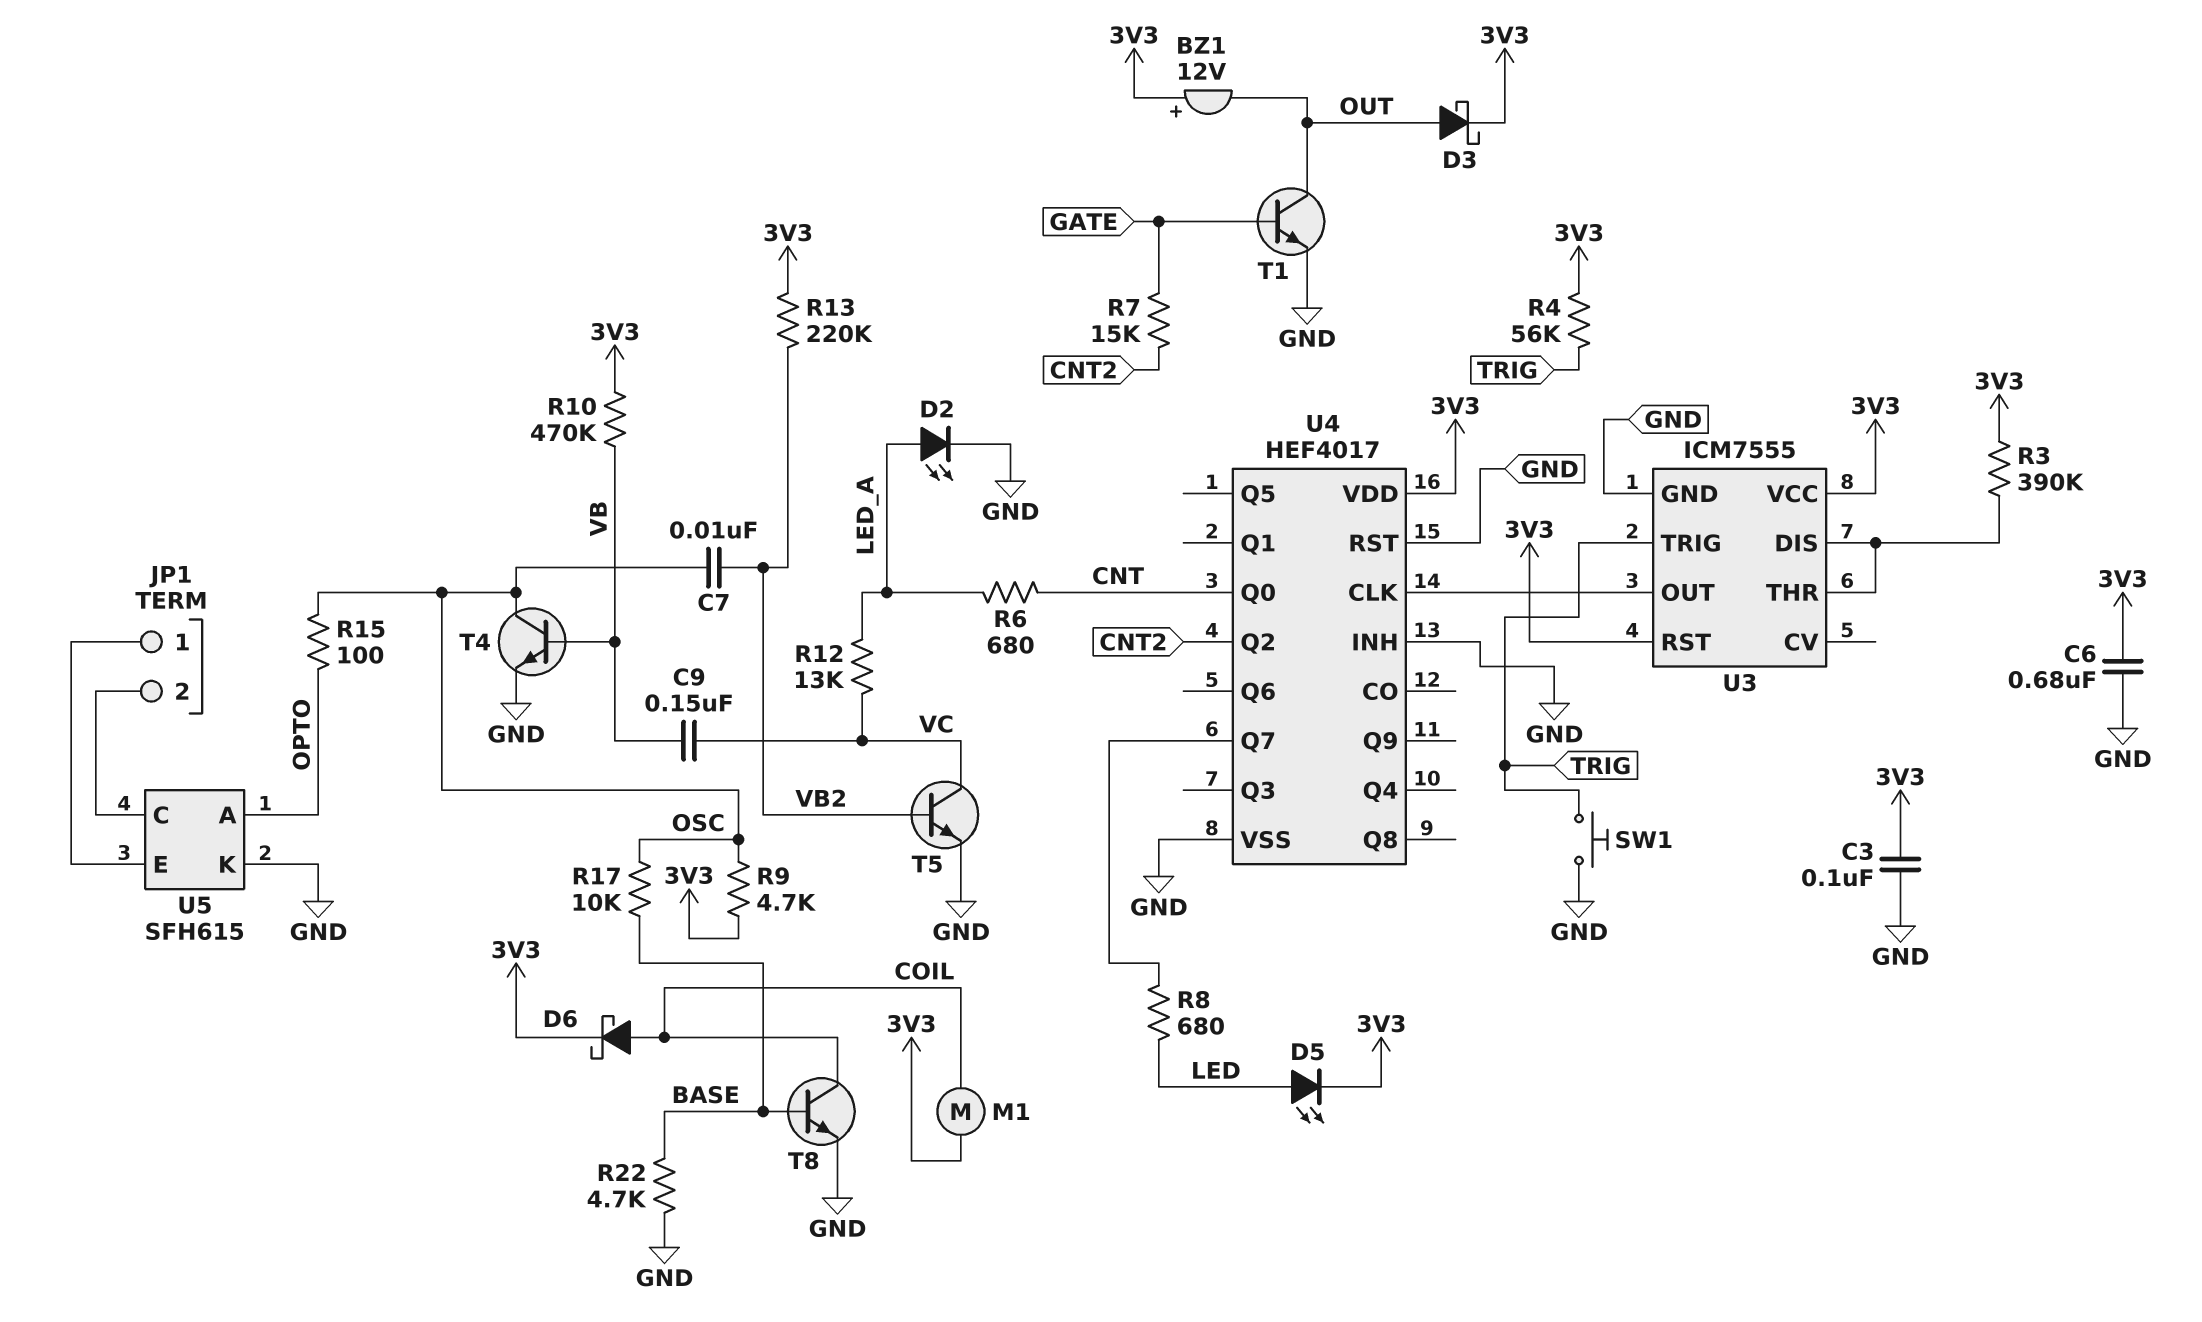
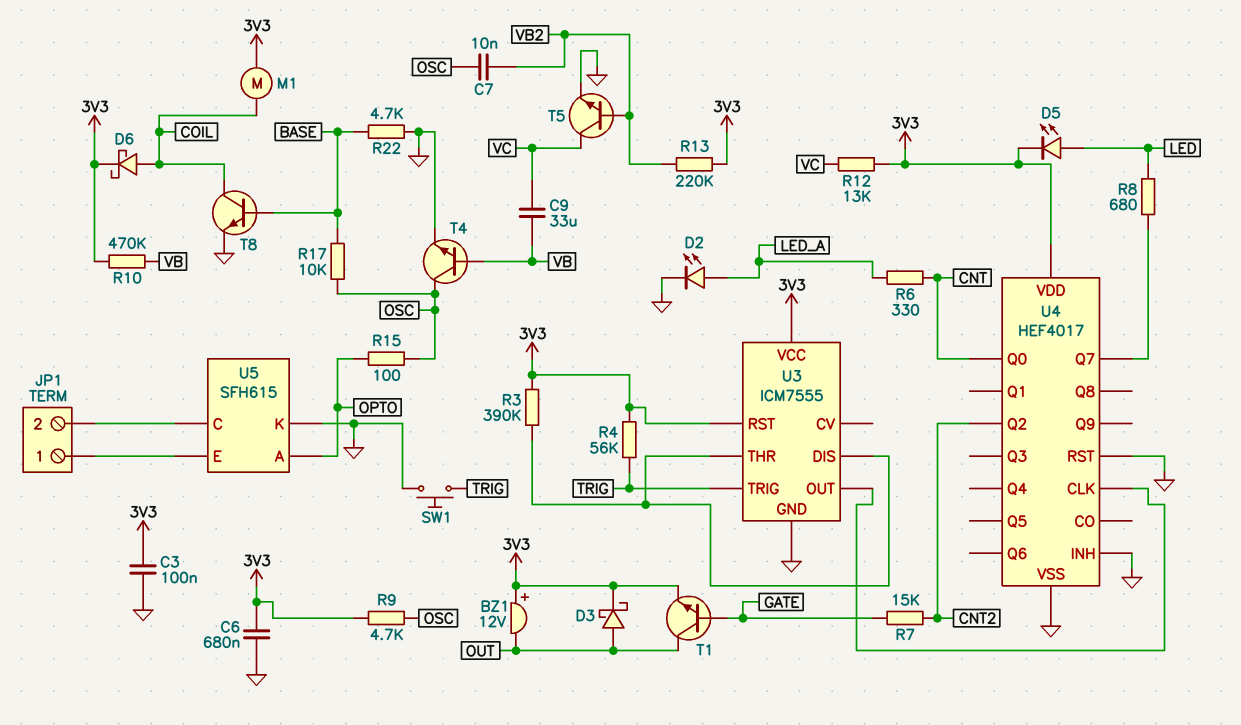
C9: 150nF (VB, VC) -> 33uF (VB, VC)
R6: 680 (CNT, LED_A) -> 330 (CNT, LED_A)
R12: 13k (LED_A, VC) -> 13k (3V3, VC)
T1: NPN (B GATE, C OUT, E GND) -> NPN (B GATE, C OUT, E 3V3)

